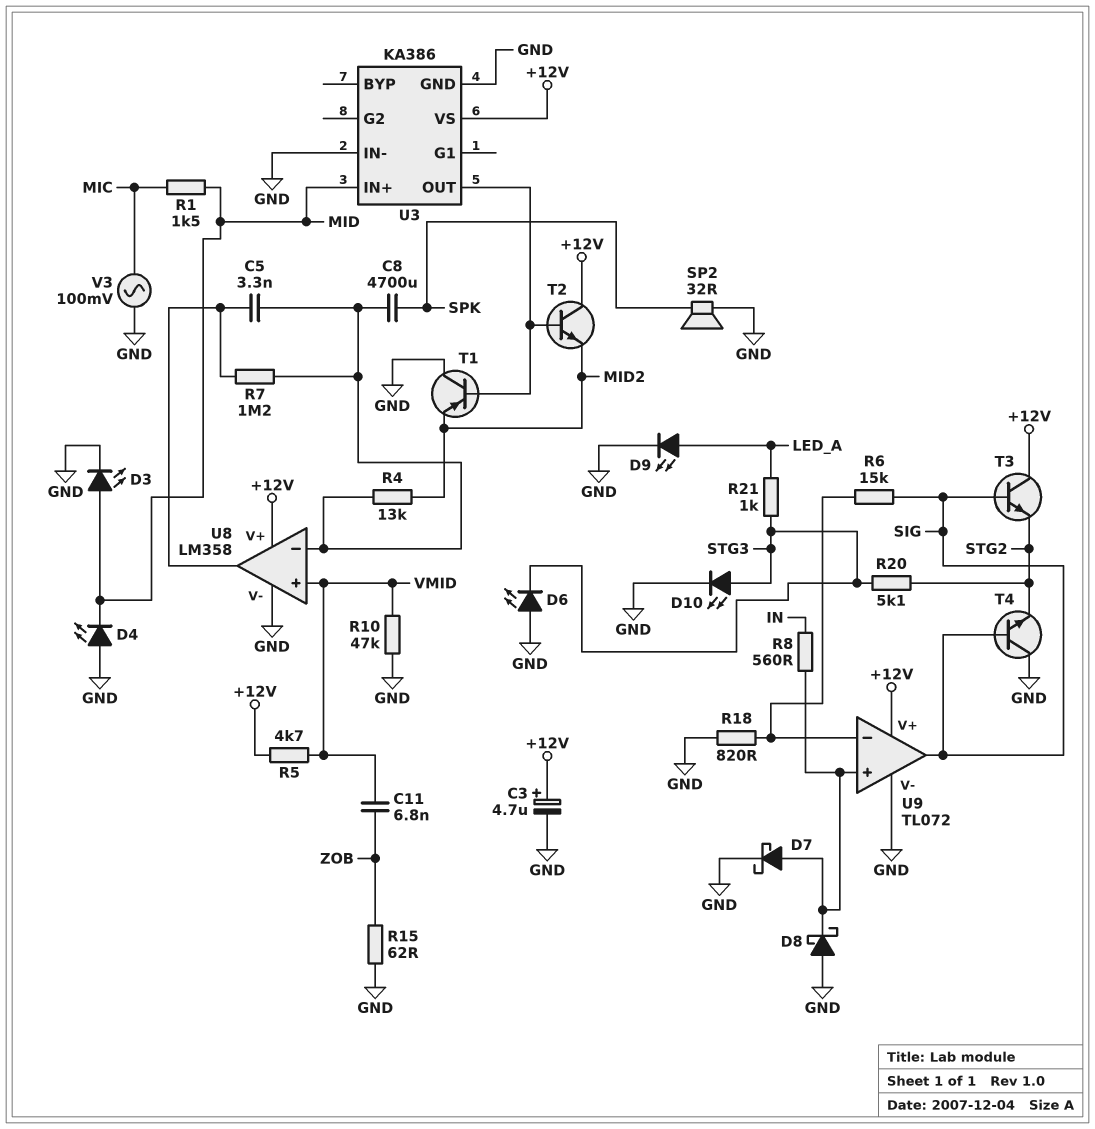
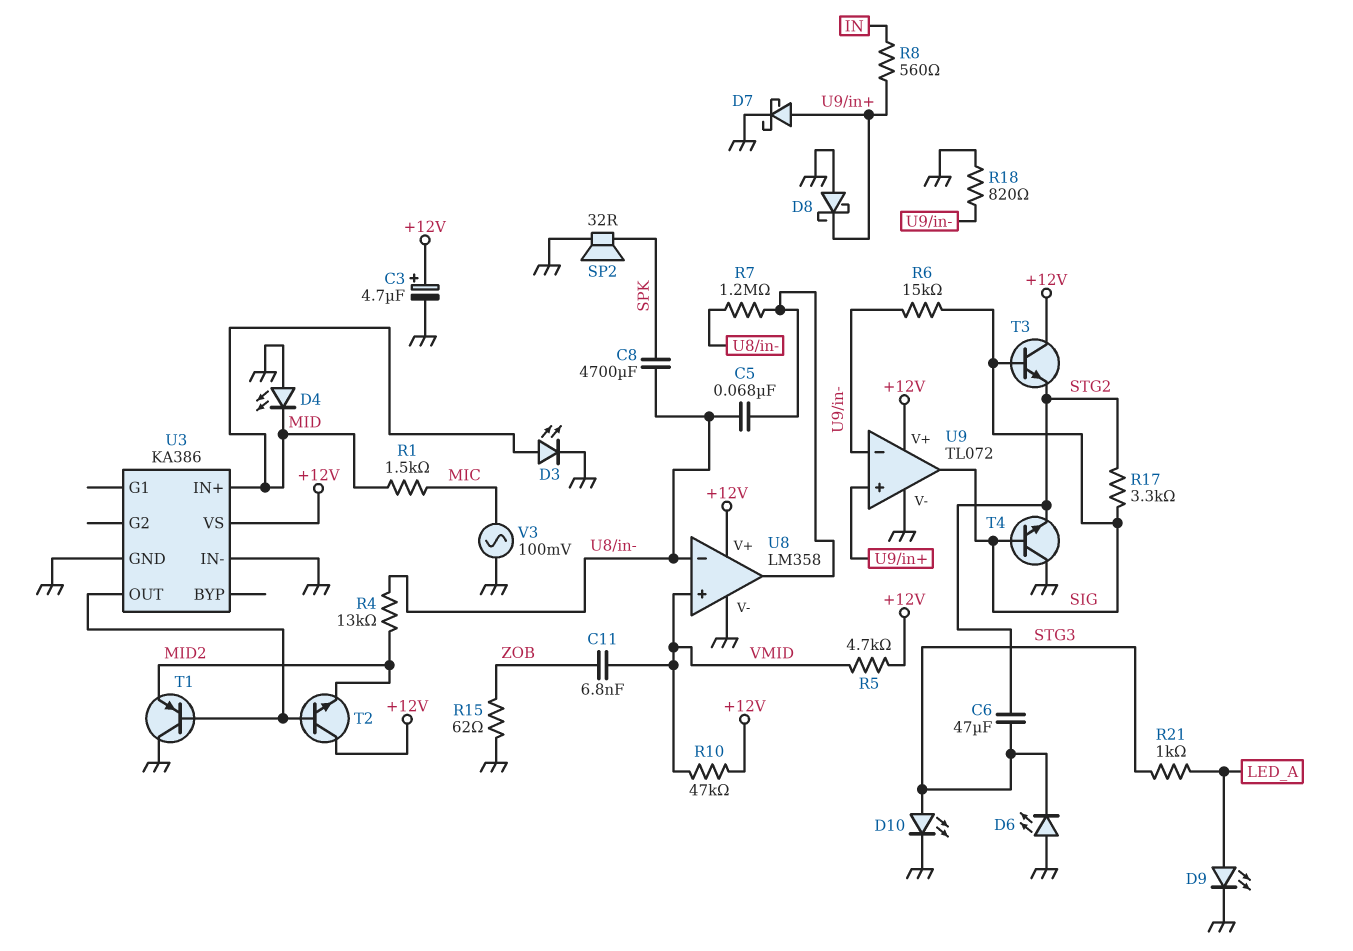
C5: 3.3nF (U8/in-, U8/out) -> 68nF (U8/in-, U8/out)
C6: none -> 47uF (STG2, STG3)
R10: 47k (GND, VMID) -> 47k (+12V, VMID)
R17: none -> 3.3k (SIG, STG2)
R20: 5.1k (STG2, STG3) -> none

